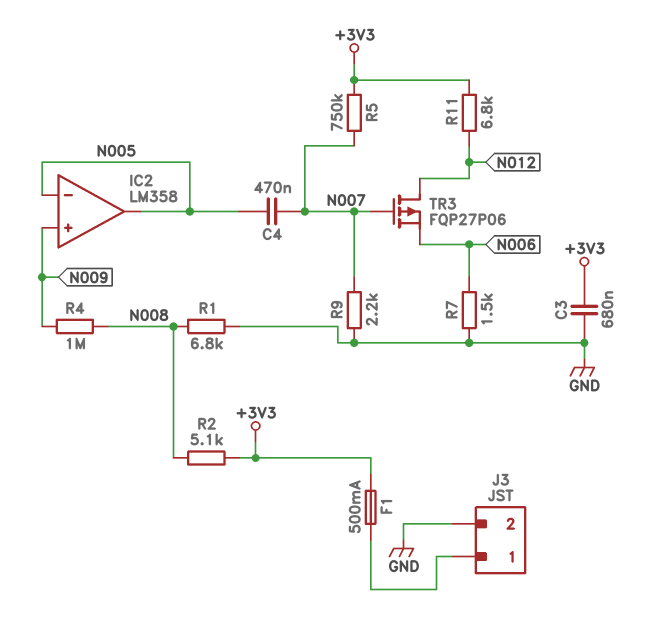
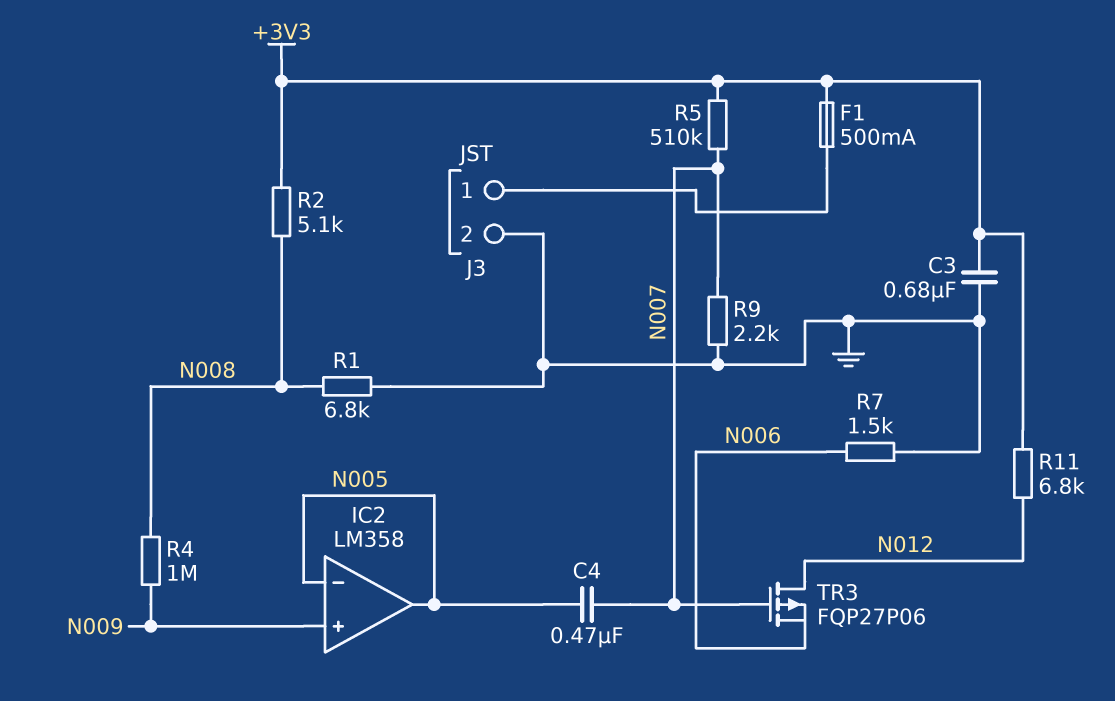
R5: 750k (+3V3, N007) -> 510k (+3V3, N007)

